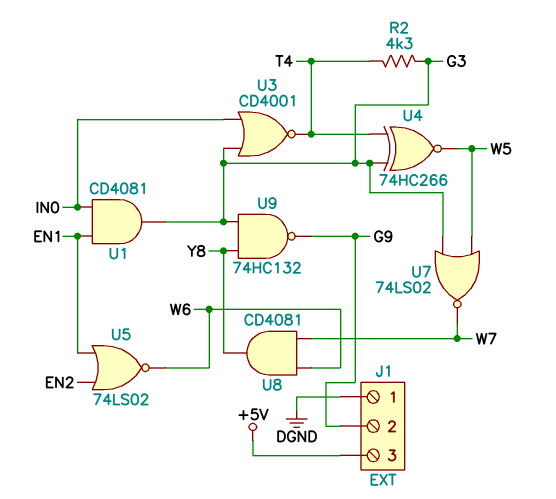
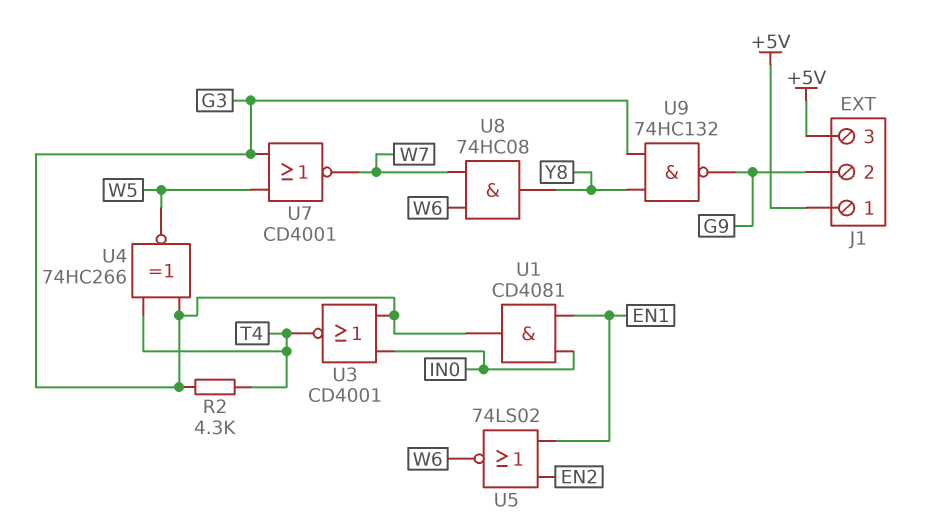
J1 pin 1: DGND -> +5V
U7: NOR 74LS02 (in G3, in W5, out W7) -> NOR CD4001 (in G3, in W5, out W7)
U8: AND CD4081 (in W6, in W7, out Y8) -> AND 74HC08 (in W6, in W7, out Y8)

